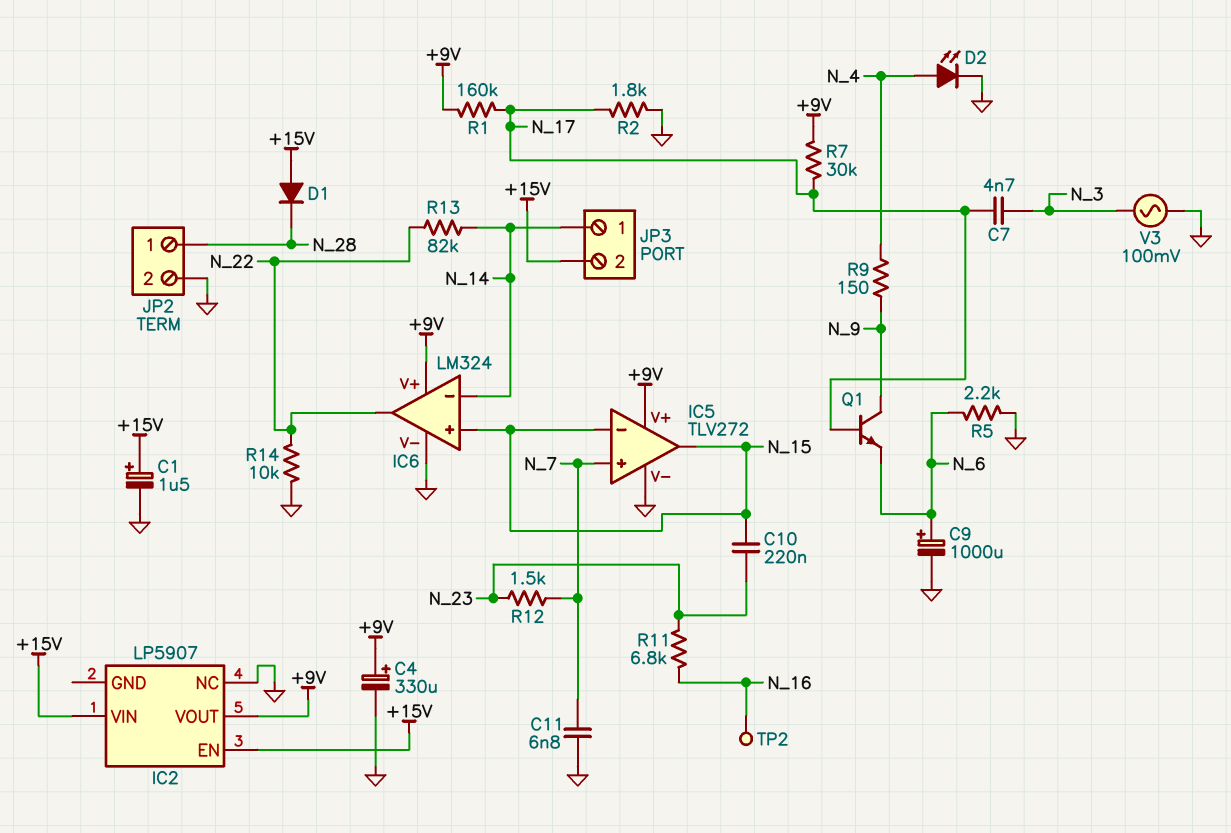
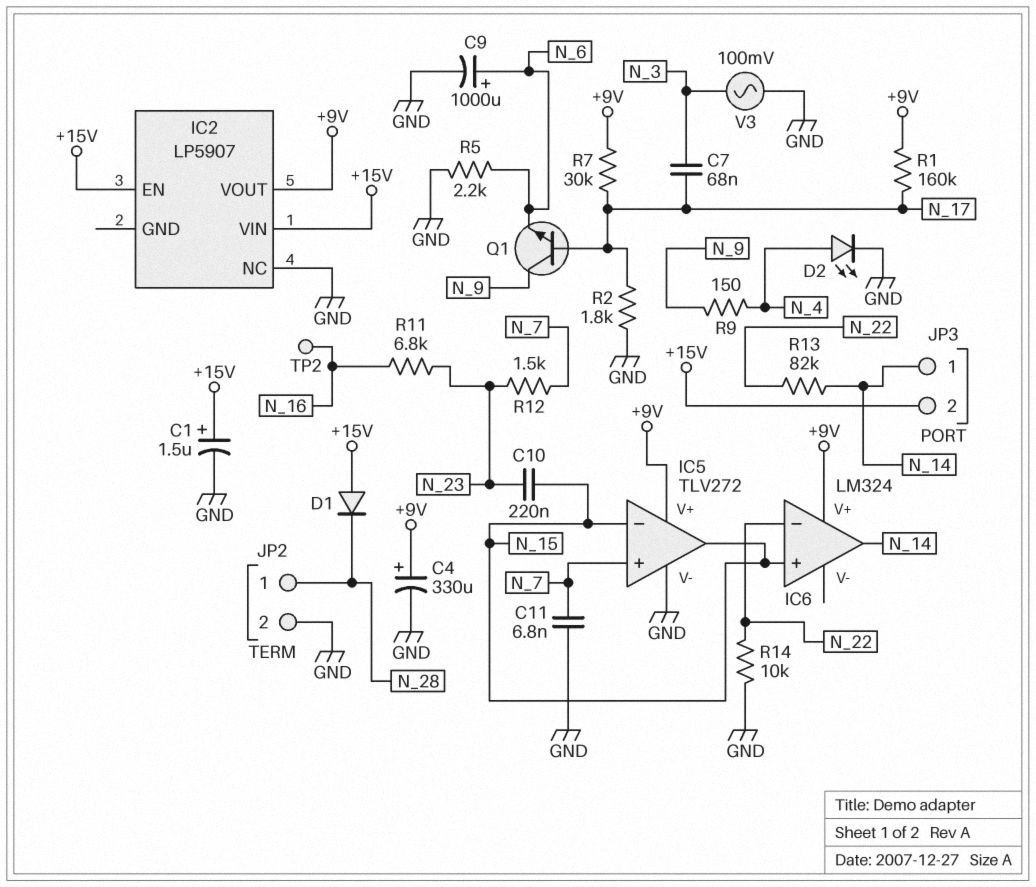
C7: 4.7nF (N_3, N_17) -> 68nF (N_3, N_17)
IC6 pin V-: GND -> none
IC6 pin in-: N_14 -> N_22
IC6 pin out: N_22 -> N_14

